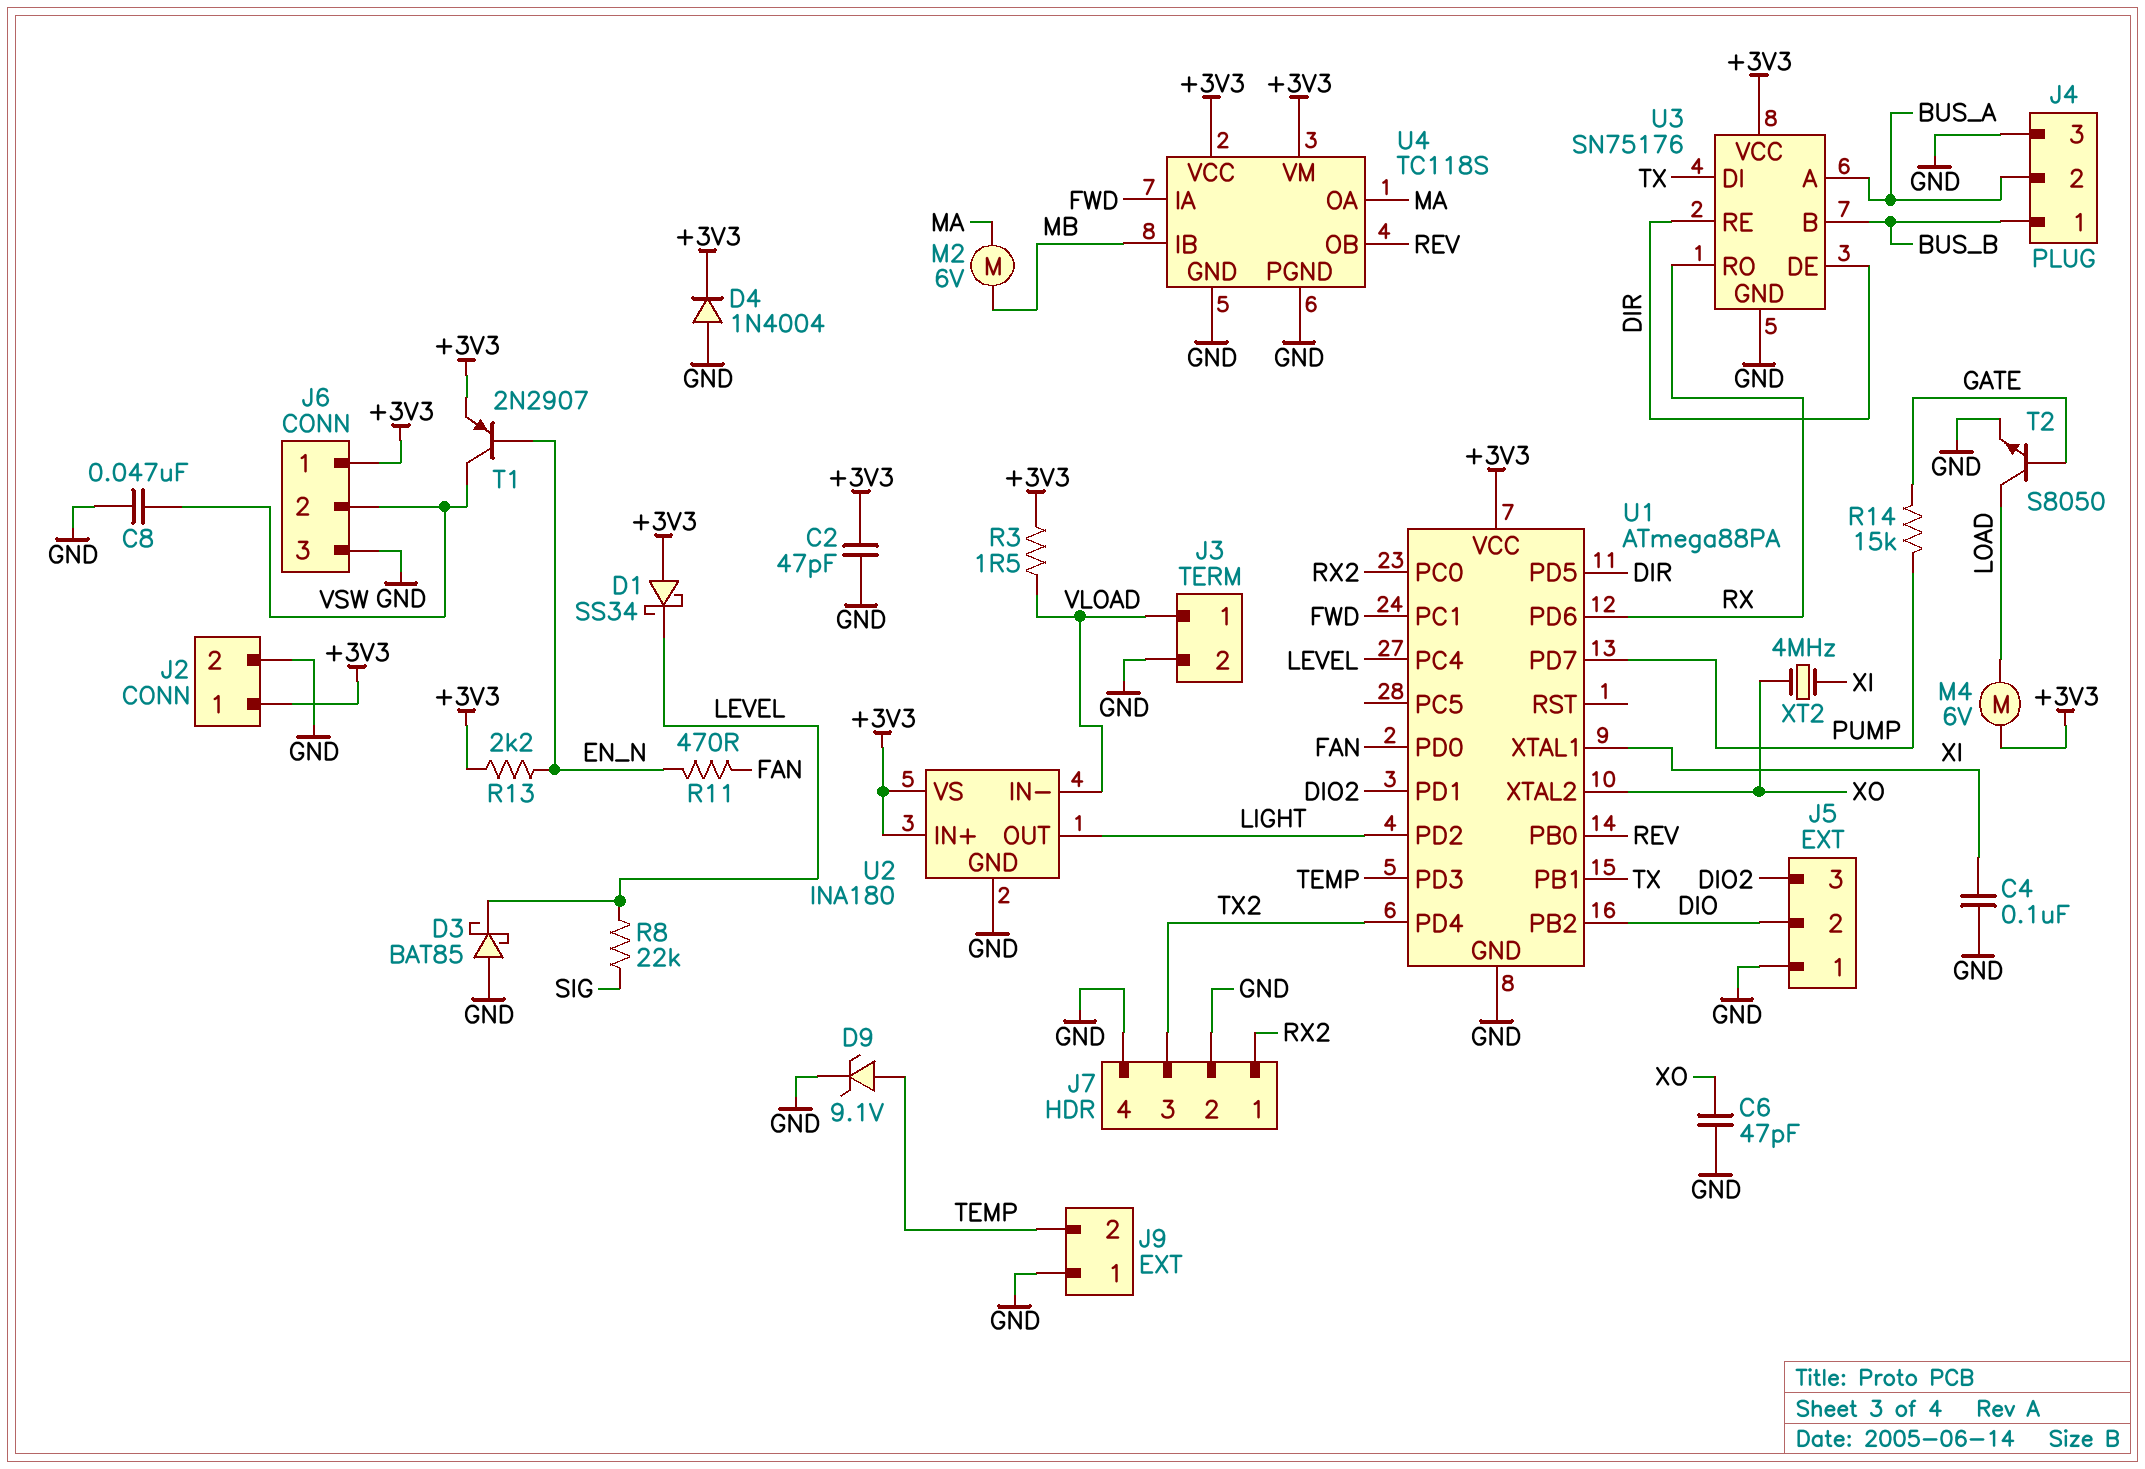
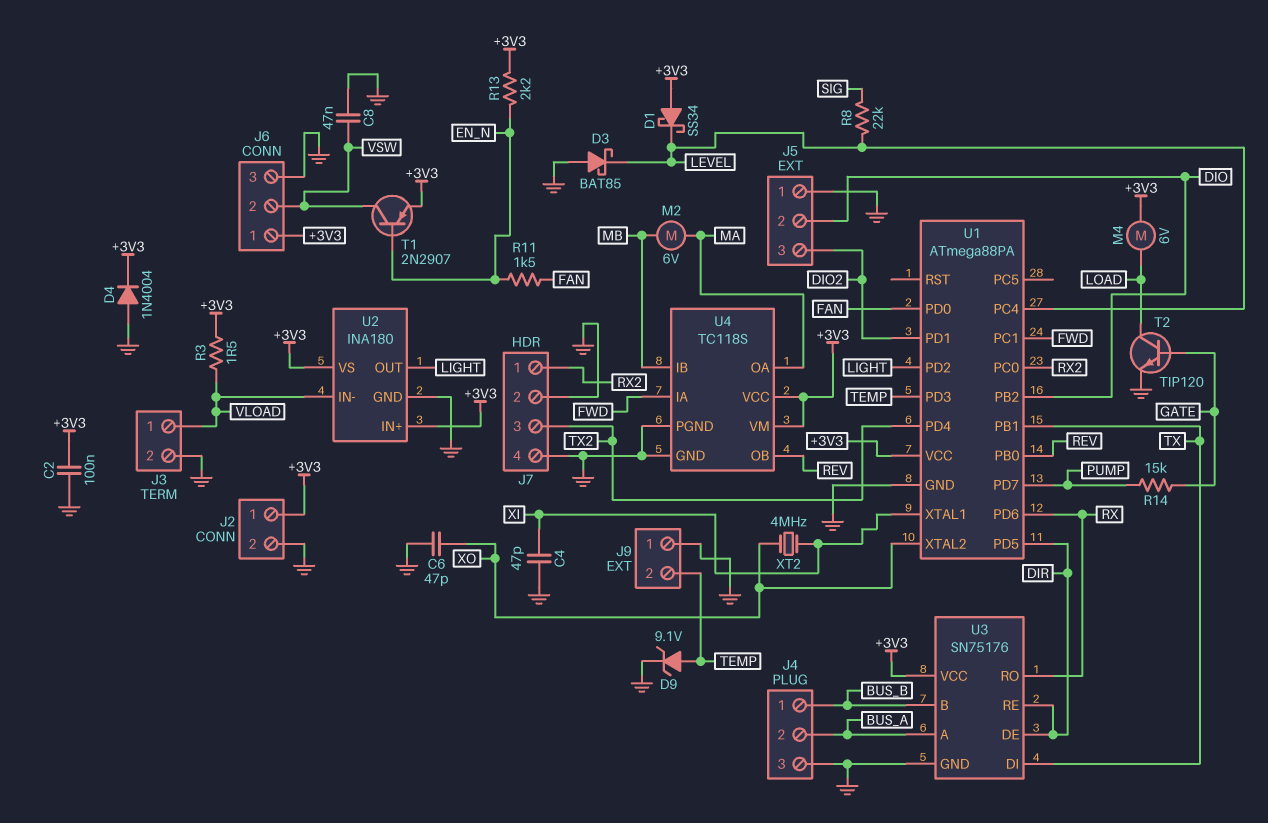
C2: 47pF (+3V3, GND) -> 100nF (+3V3, GND)
C4: 100nF (GND, XI) -> 47pF (GND, XI)
R11: 470 (EN_N, FAN) -> 1.5k (EN_N, FAN)
T2: NPN S8050 (B GATE, C LOAD, E GND) -> NPN TIP120 (B GATE, C LOAD, E GND)

